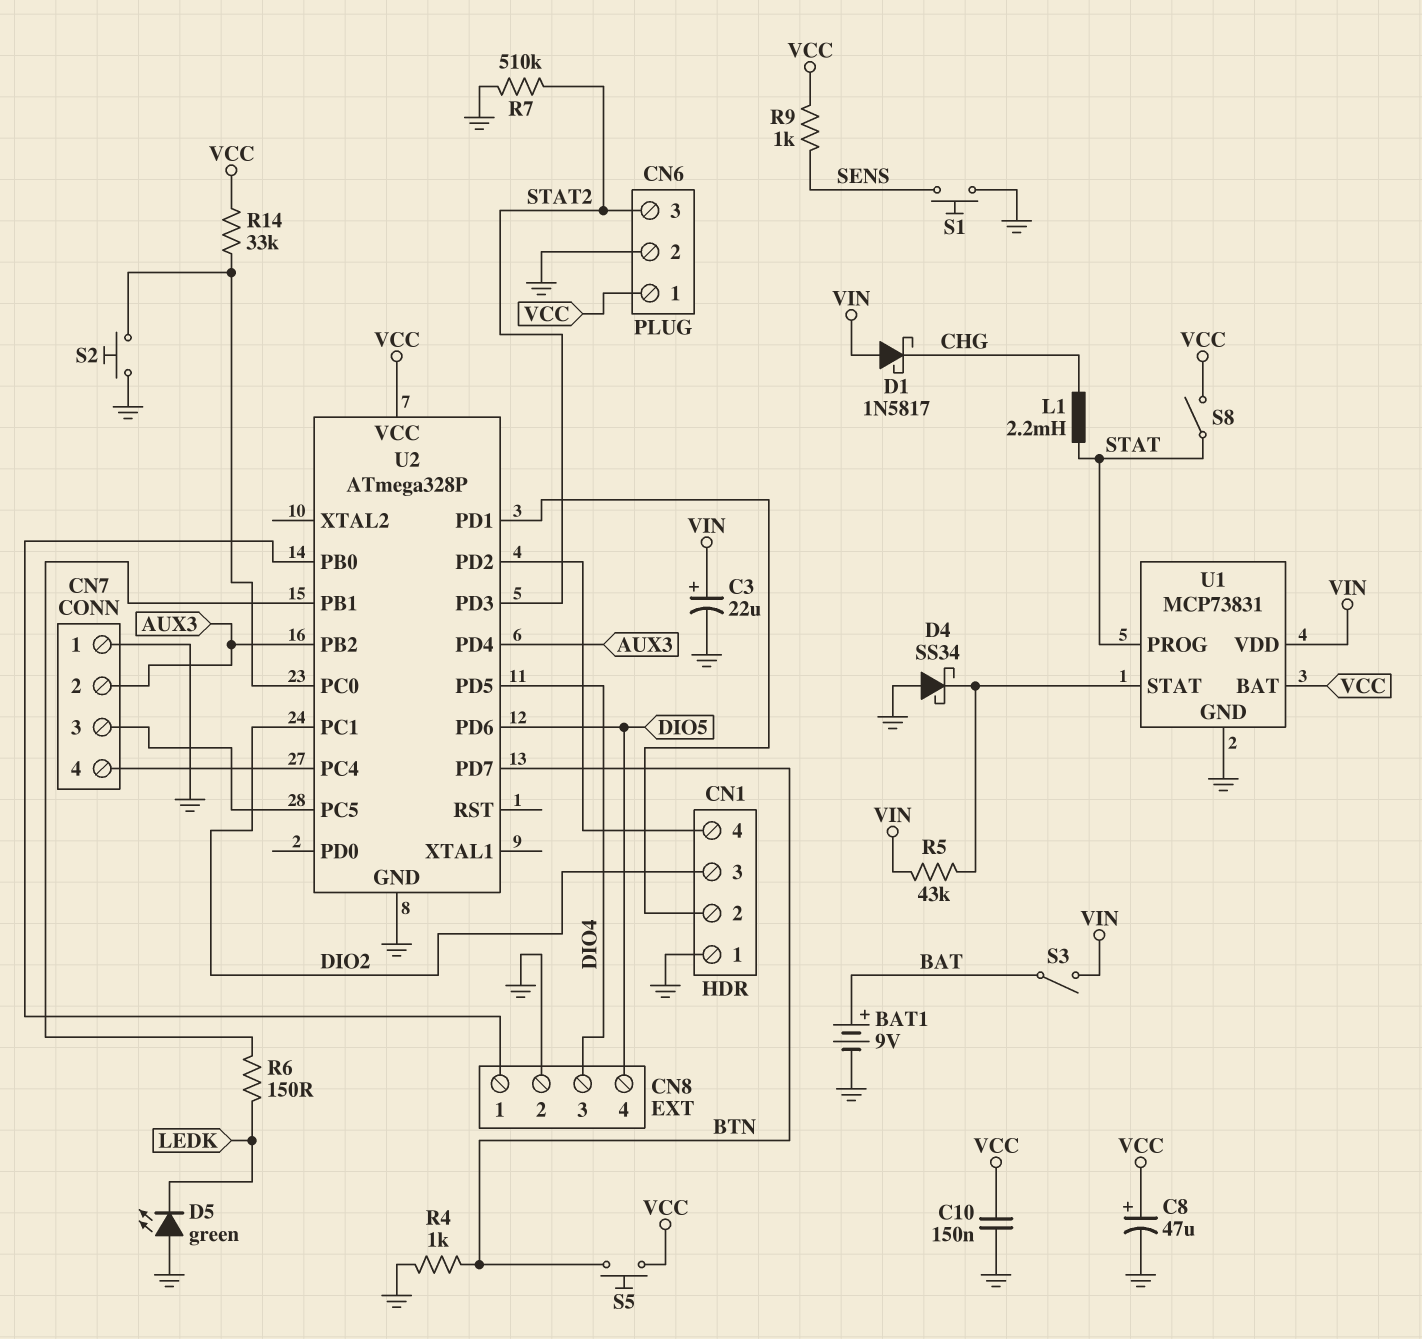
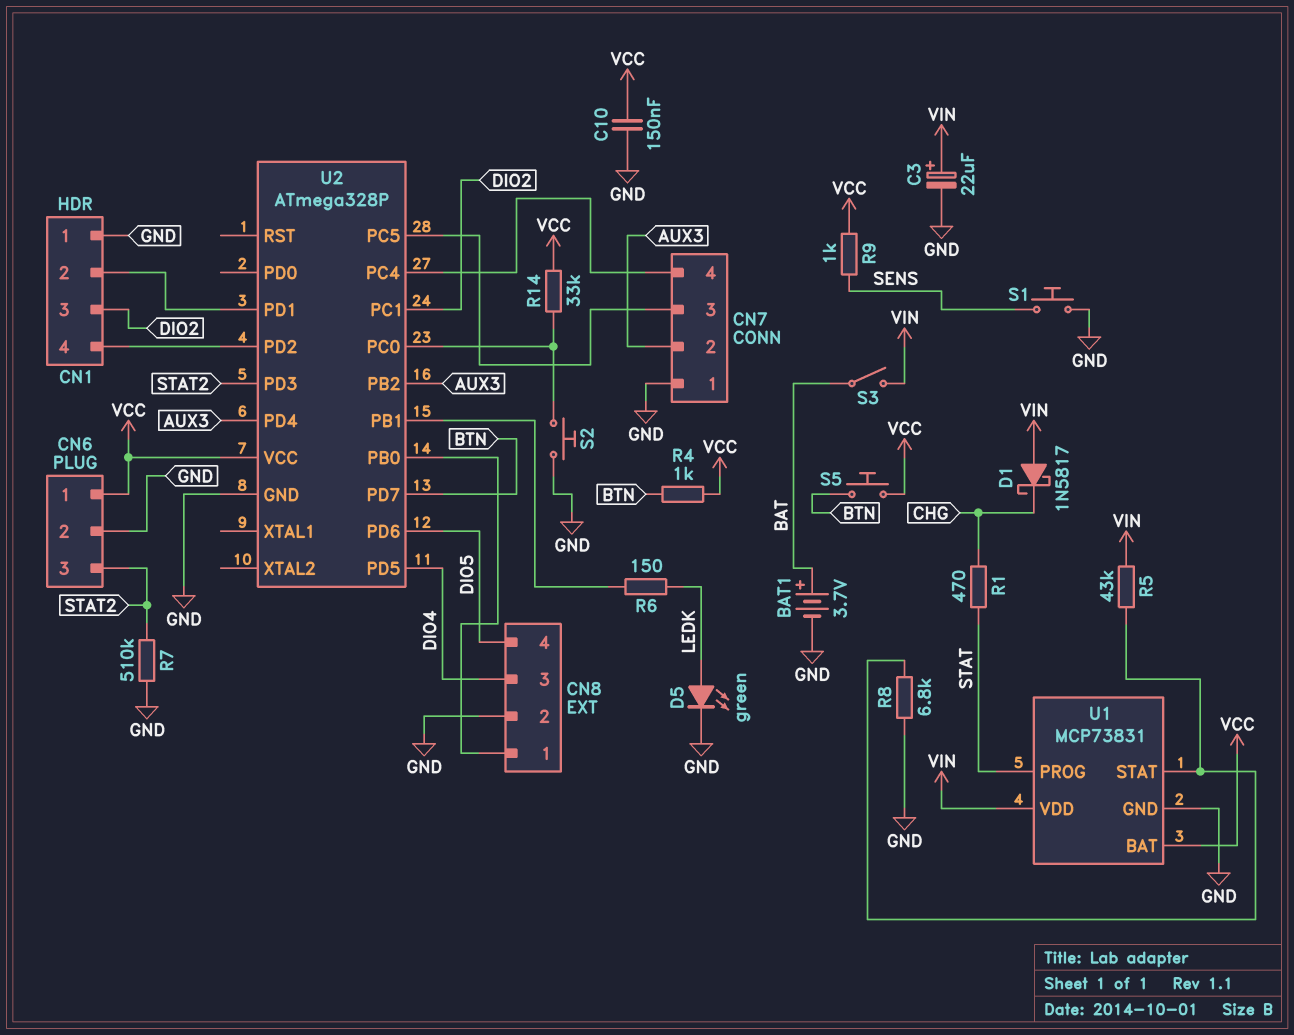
BAT1: 9V (plus BAT, minus GND) -> 3.7V (plus BAT, minus GND)
C8: 47uF (plus VCC, minus GND) -> none
D4: schottky SS34 (A GND, K U1/STAT) -> none
D5: LED green (A GND, K LEDK) -> LED green (A LEDK, K GND)
L1: 2.2mH (CHG, STAT) -> none
R1: none -> 470 (CHG, STAT)
R4: 1k (BTN, GND) -> 1k (BTN, VCC)
R8: none -> 6.8k (GND, U1/STAT)
S8: switch (STAT, VCC) -> none

